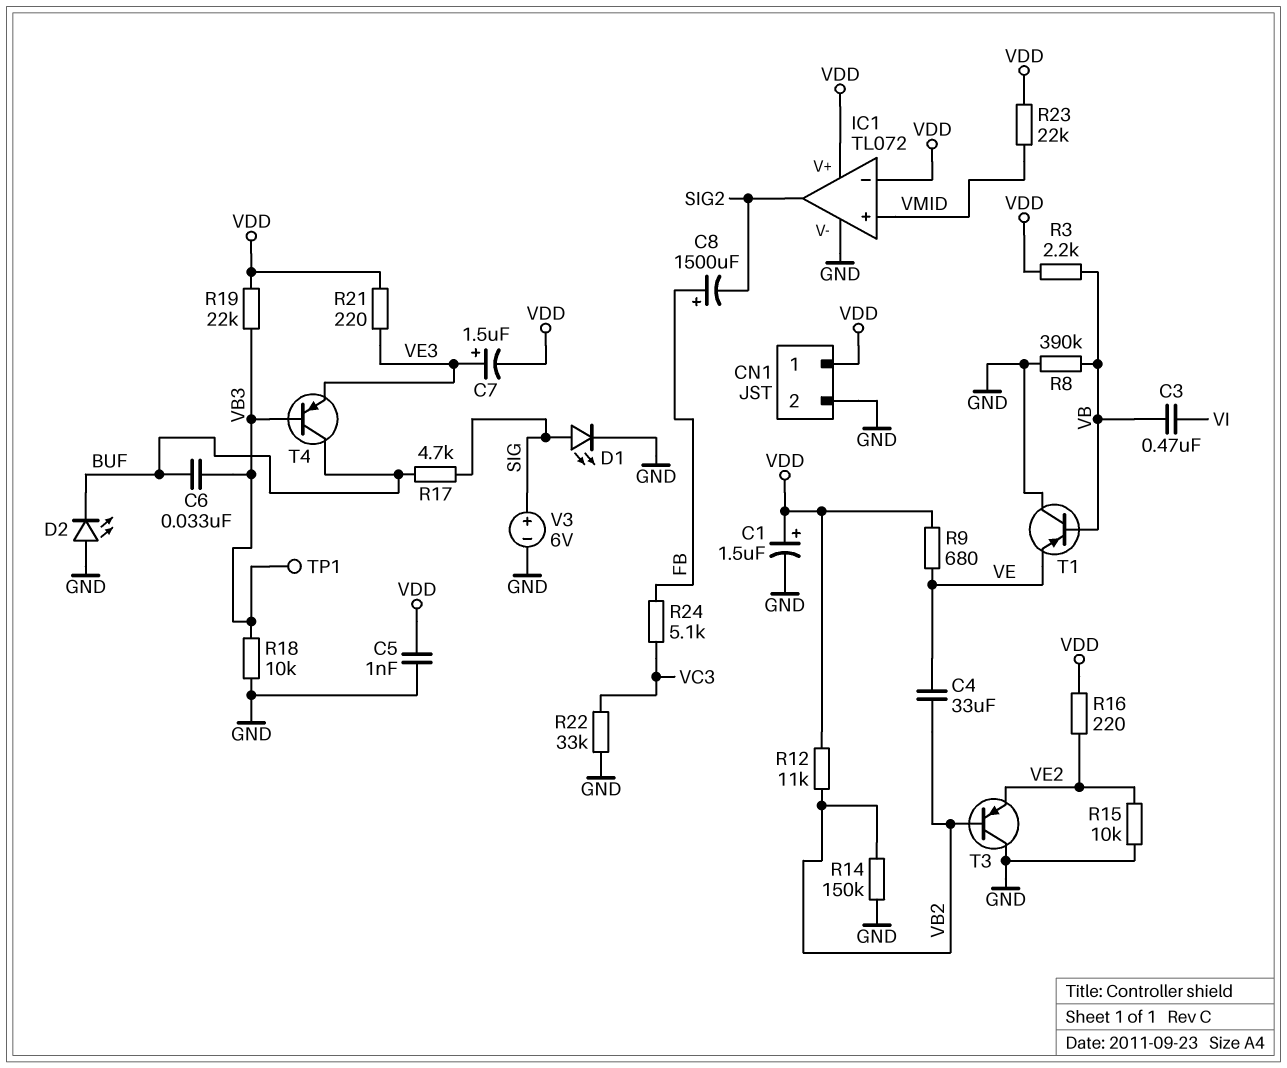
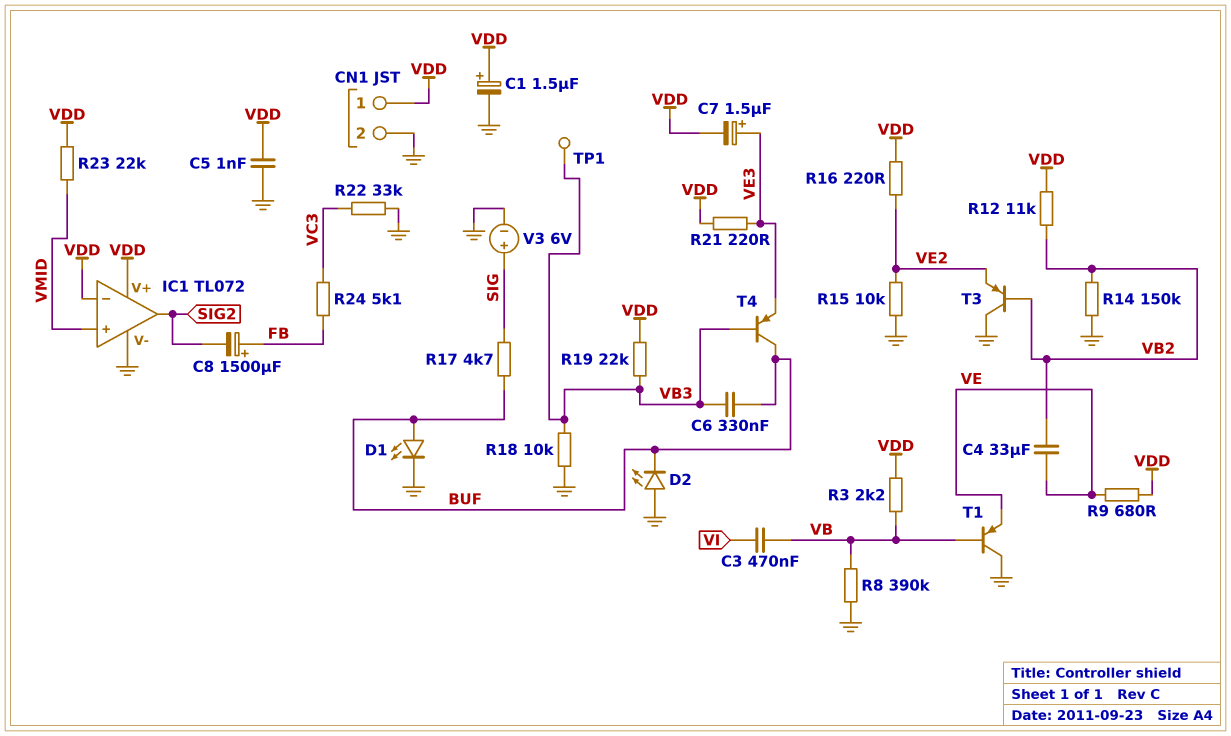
C6: 33nF (BUF, VB3) -> 330nF (BUF, VB3)
D1: LED (A SIG, K GND) -> LED (A BUF, K GND)

